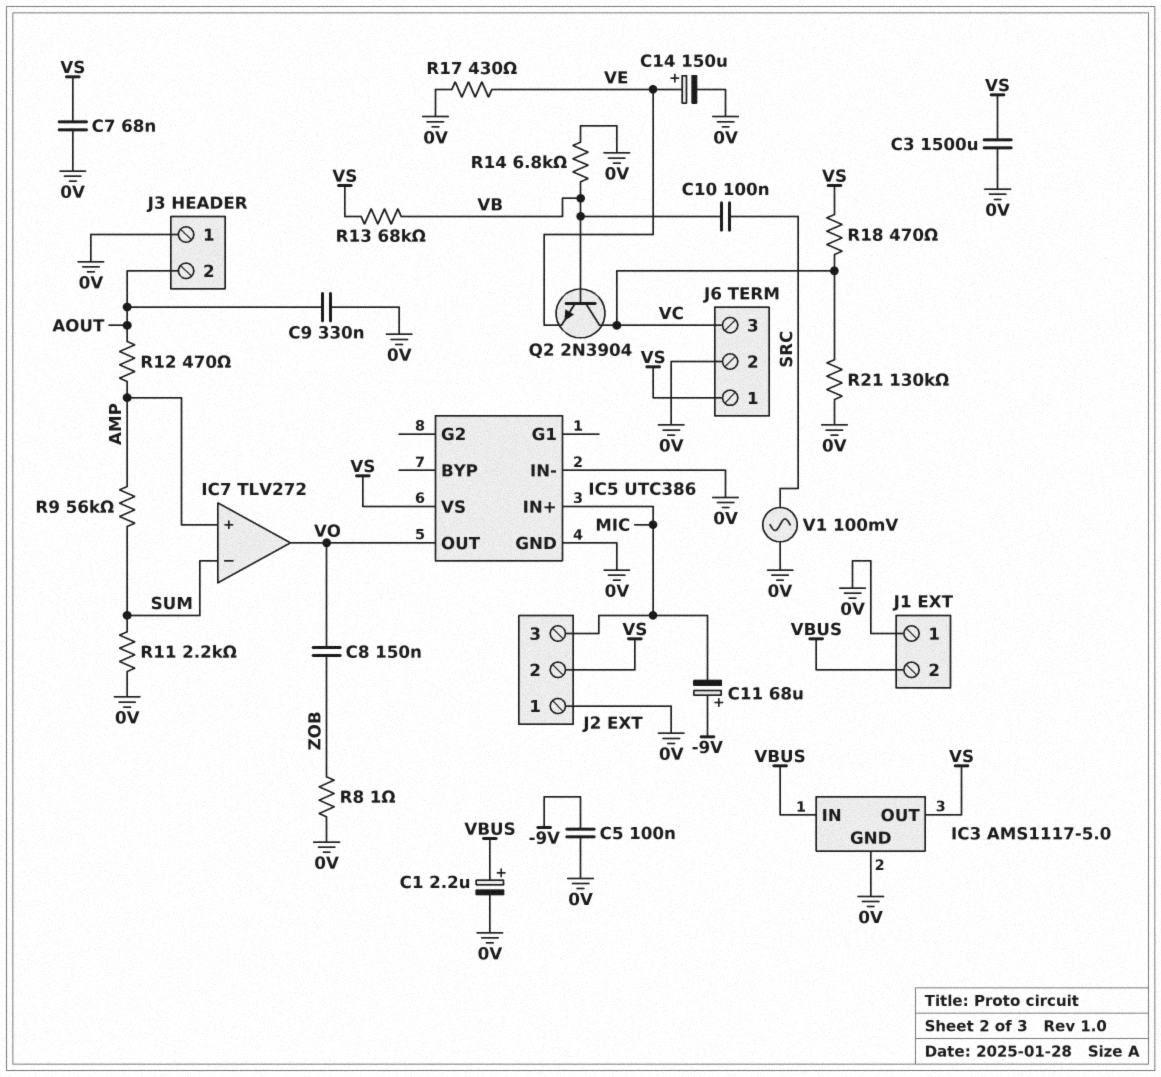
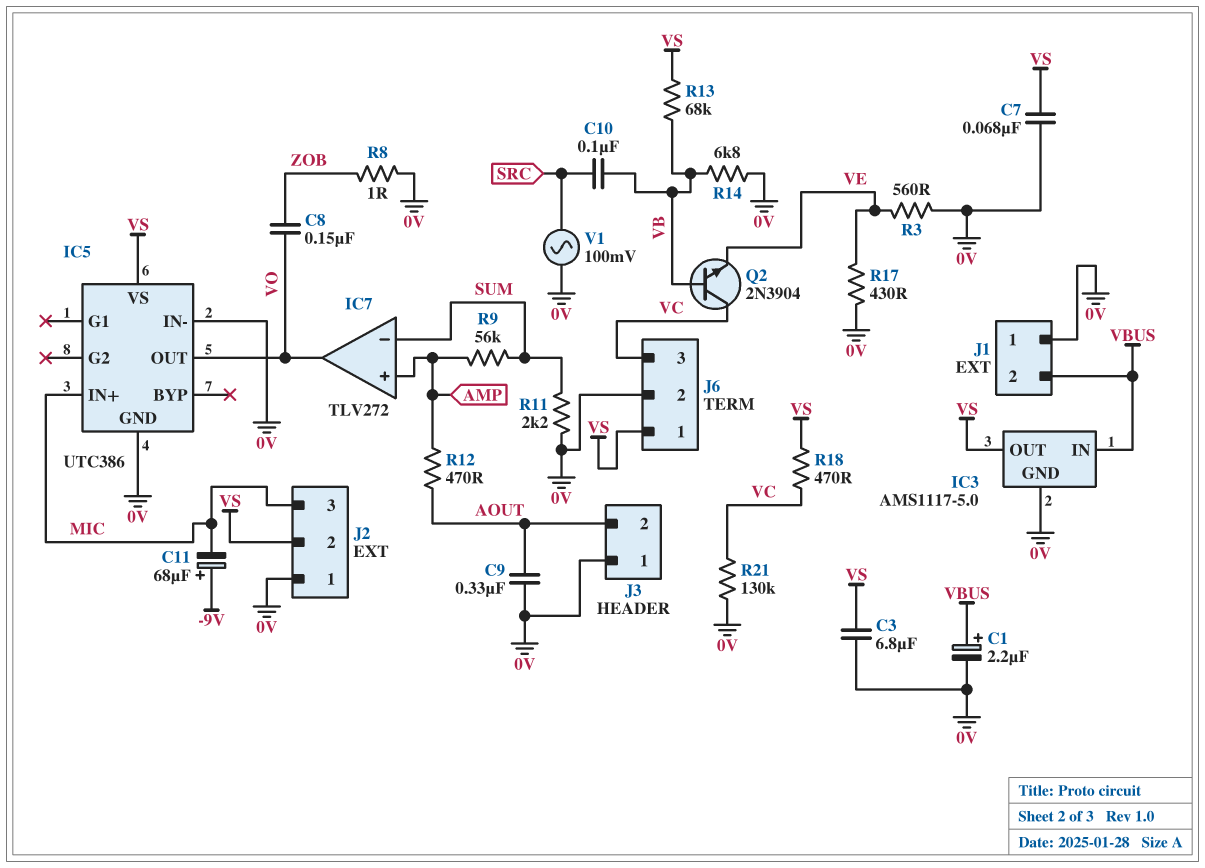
C3: 1500uF (0V, VS) -> 6.8uF (0V, VS)
C5: 100nF (-9V, 0V) -> none
C14: 150uF (plus VE, minus 0V) -> none
R3: none -> 560 (0V, VE)

